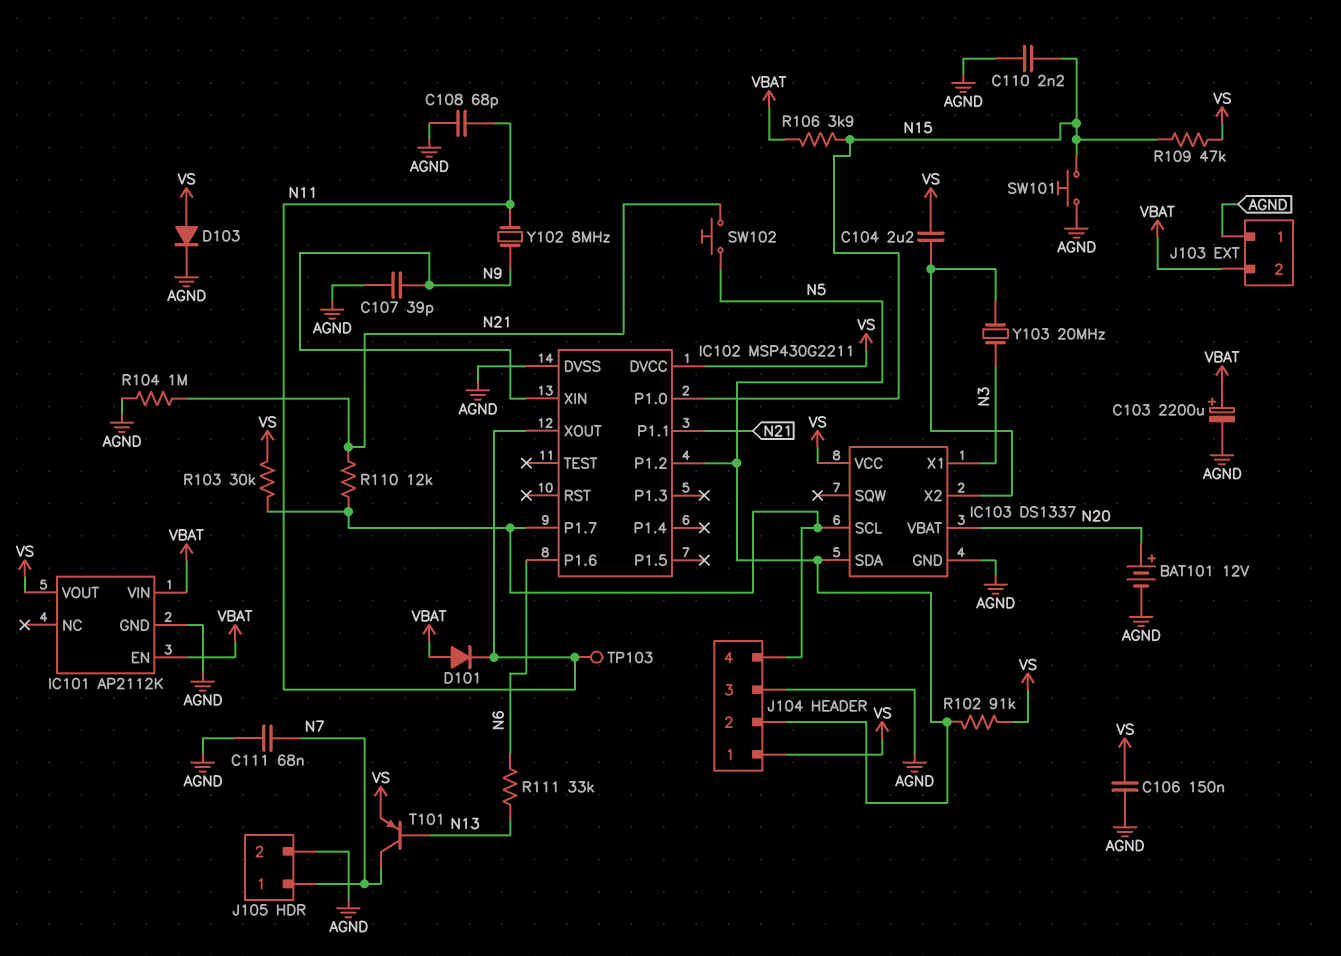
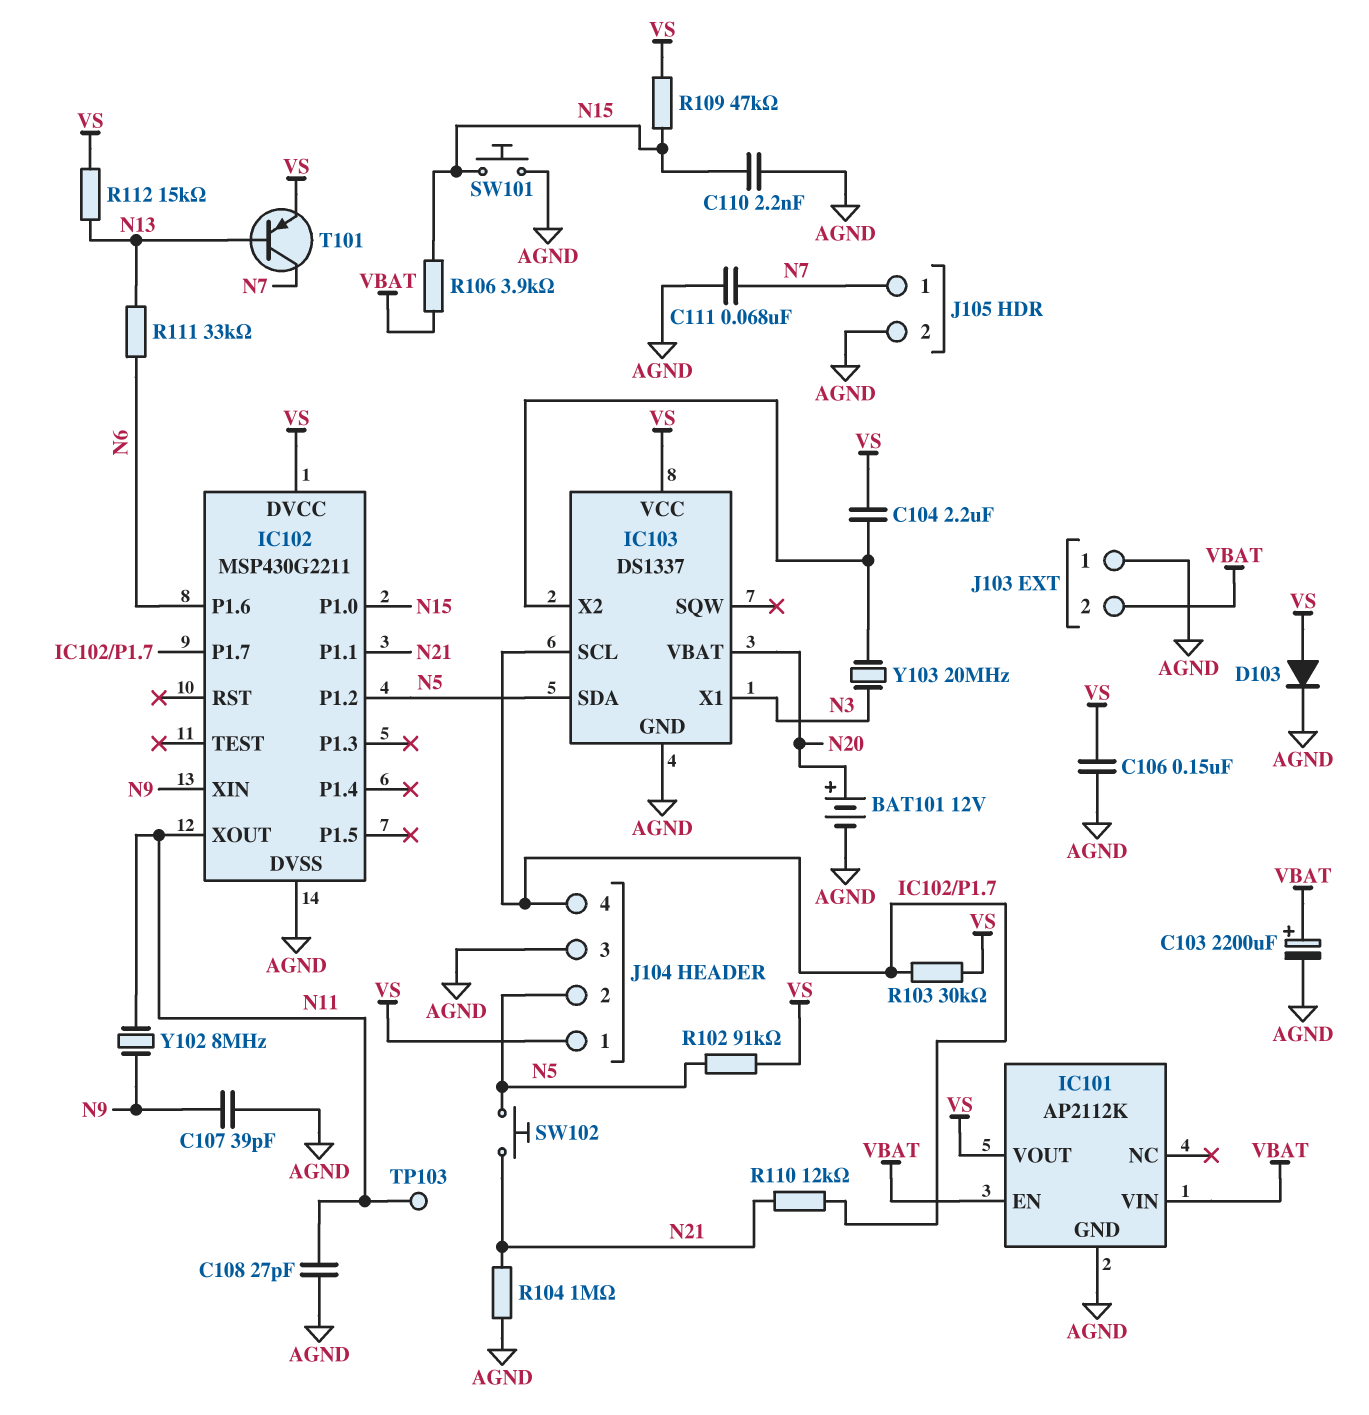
C108: 68pF (AGND, N11) -> 27pF (AGND, N11)
D101: diode (A VBAT, K N11) -> none
R112: none -> 15k (N13, VS)

